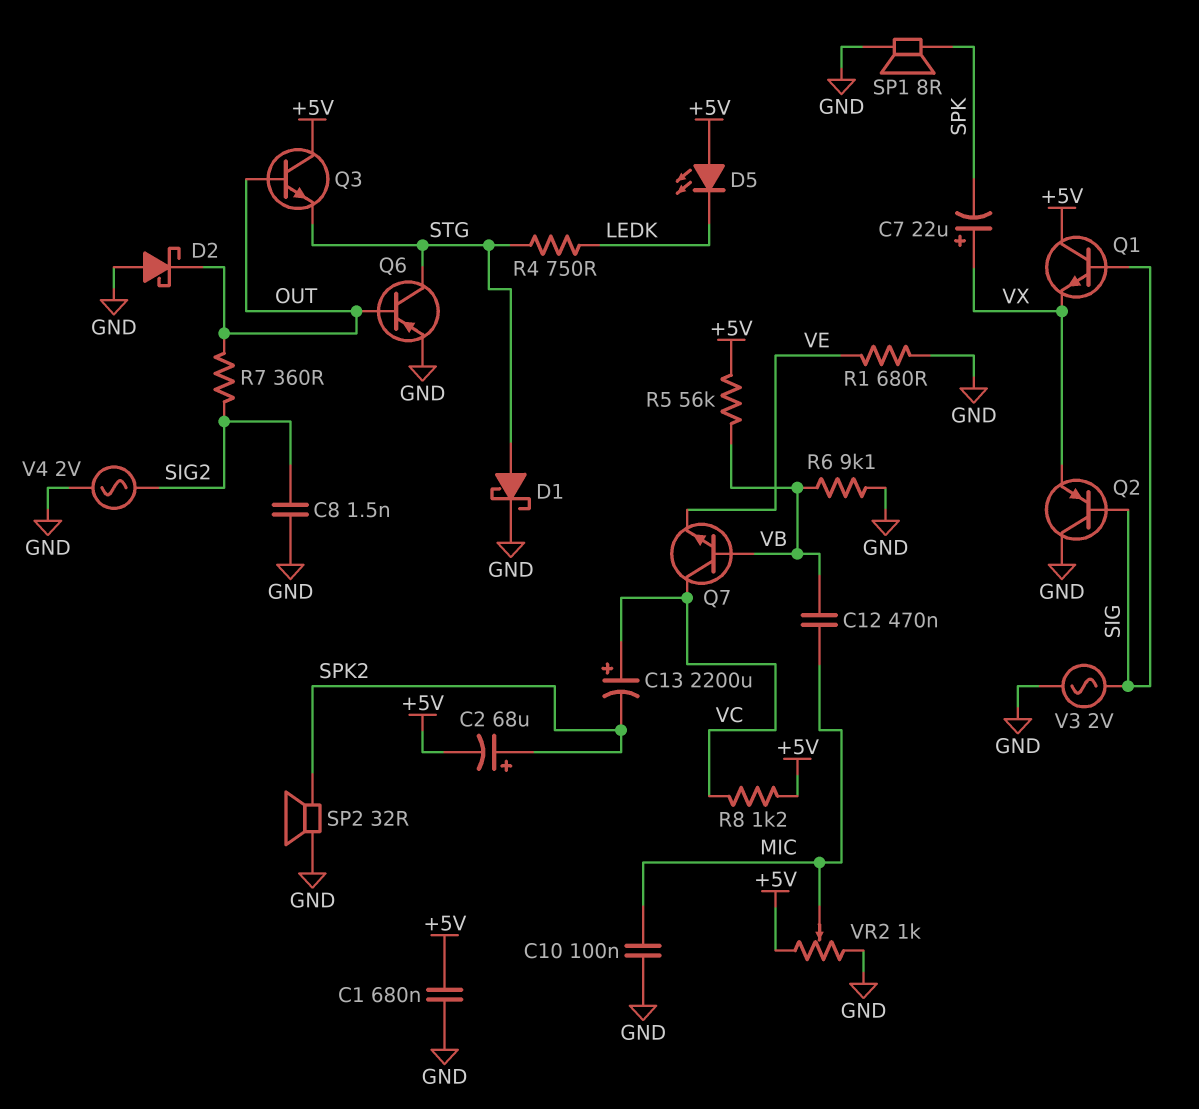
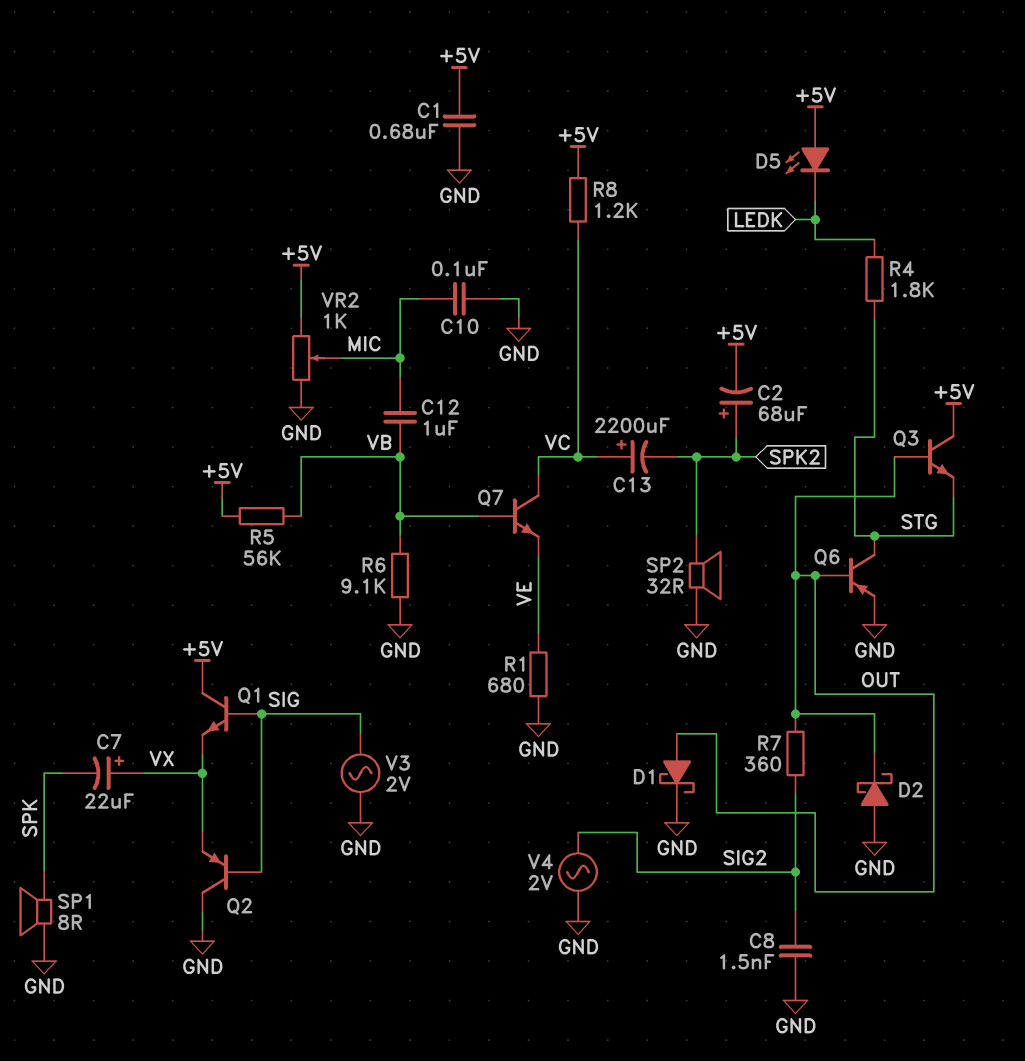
C12: 470nF (MIC, VB) -> 1uF (MIC, VB)
D1: schottky (A STG, K GND) -> schottky (A OUT, K GND)
R4: 750 (LEDK, STG) -> 1.8k (LEDK, STG)

